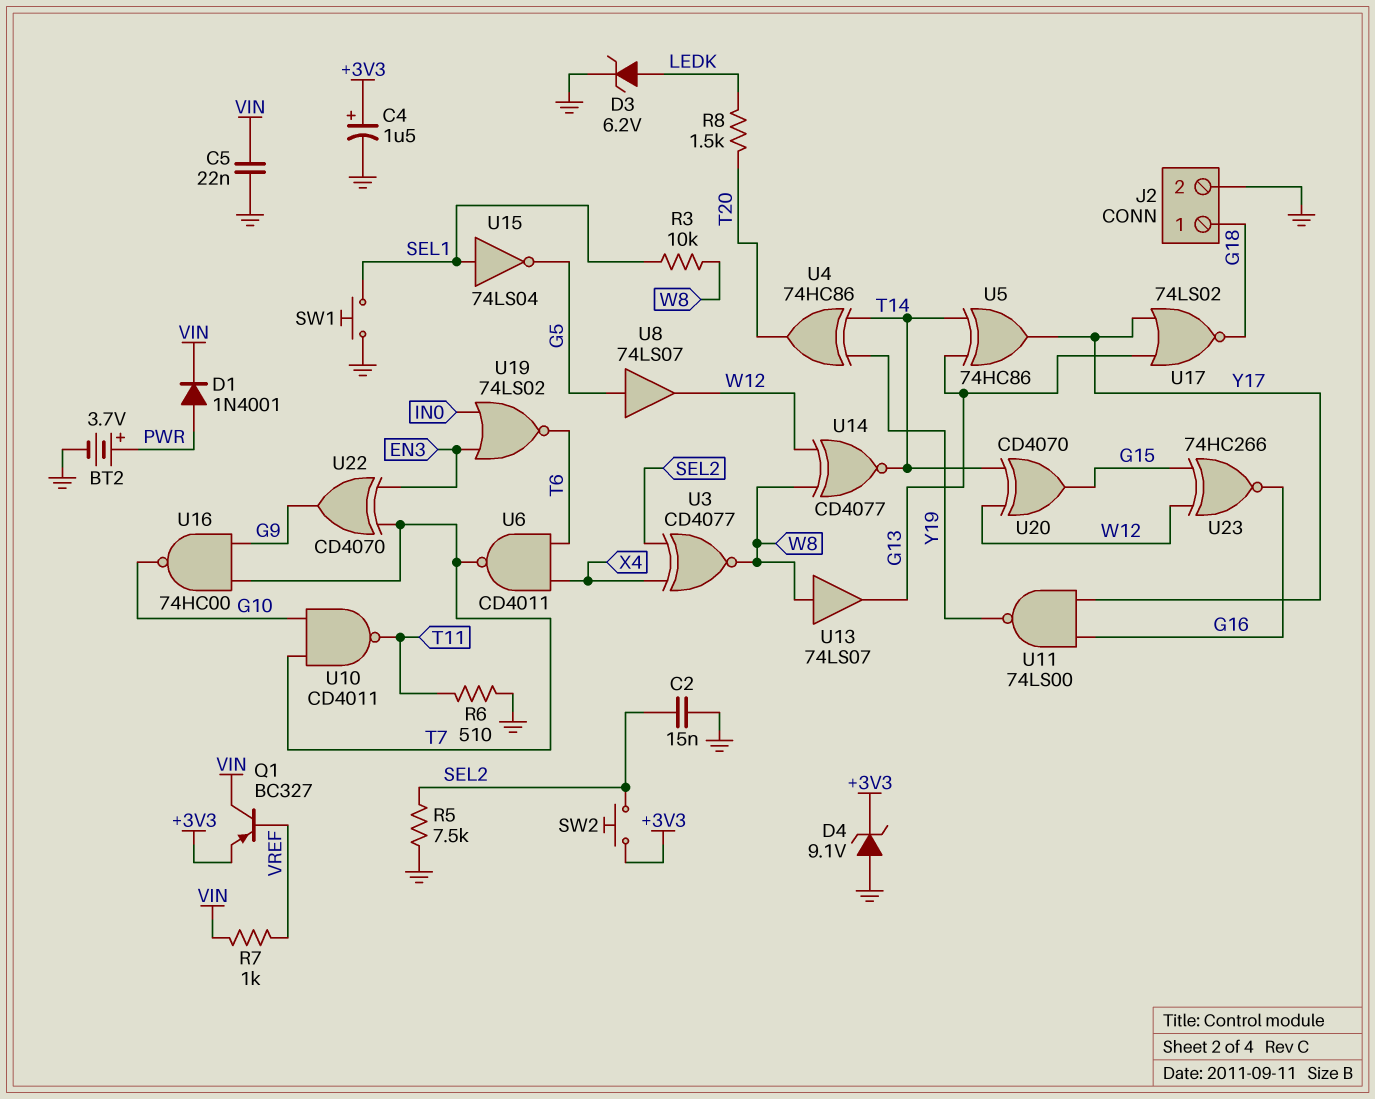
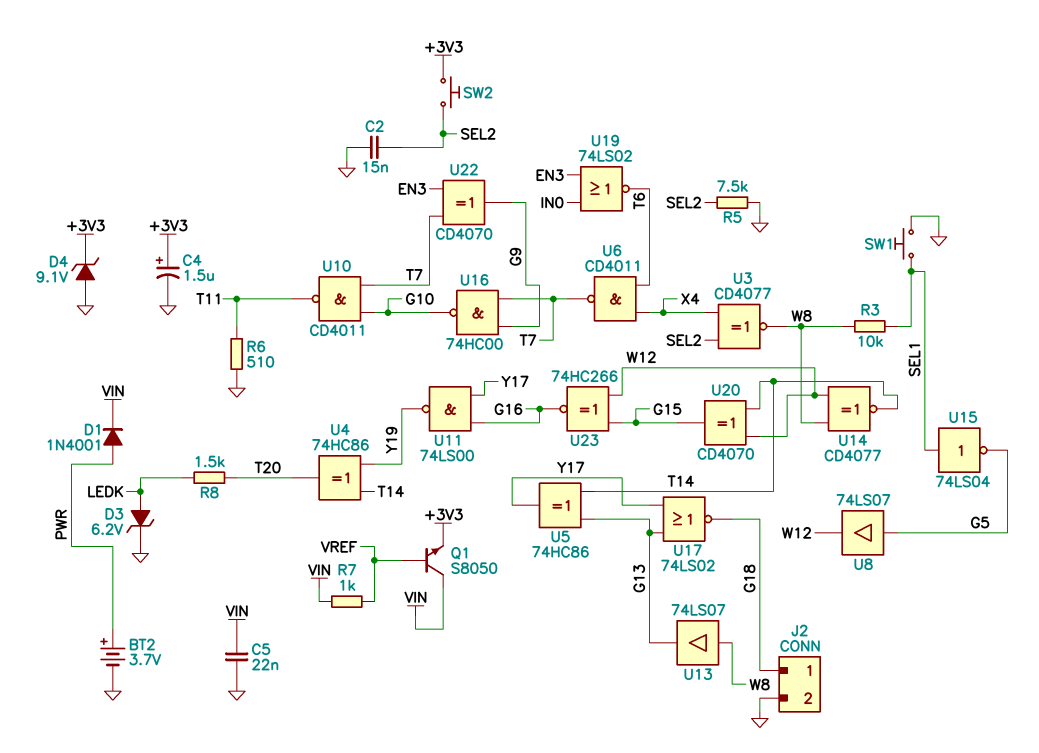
Q1: PNP BC327 (B VREF, C VIN, E +3V3) -> NPN S8050 (B VREF, C VIN, E +3V3)

